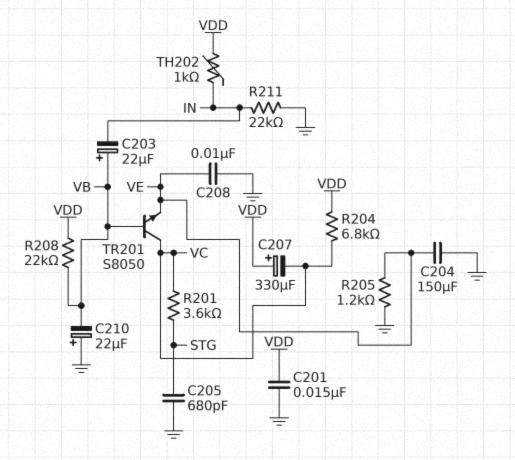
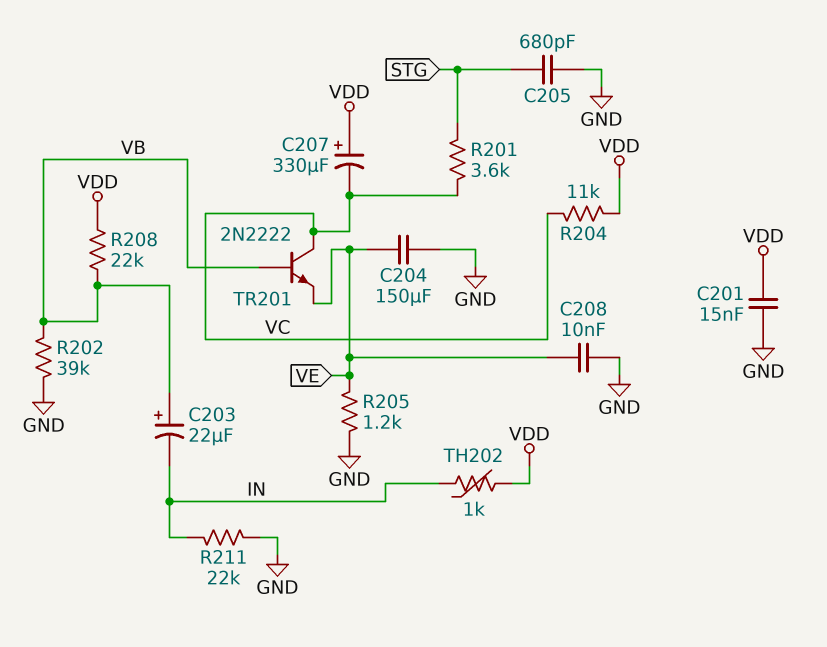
C210: 22uF (plus GND, minus VB) -> none
R202: none -> 39k (GND, VB)
R204: 6.8k (VC, VDD) -> 11k (VC, VDD)
TR201: NPN S8050 (B VB, C VC, E VE) -> NPN 2N2222 (B VB, C VC, E VE)

